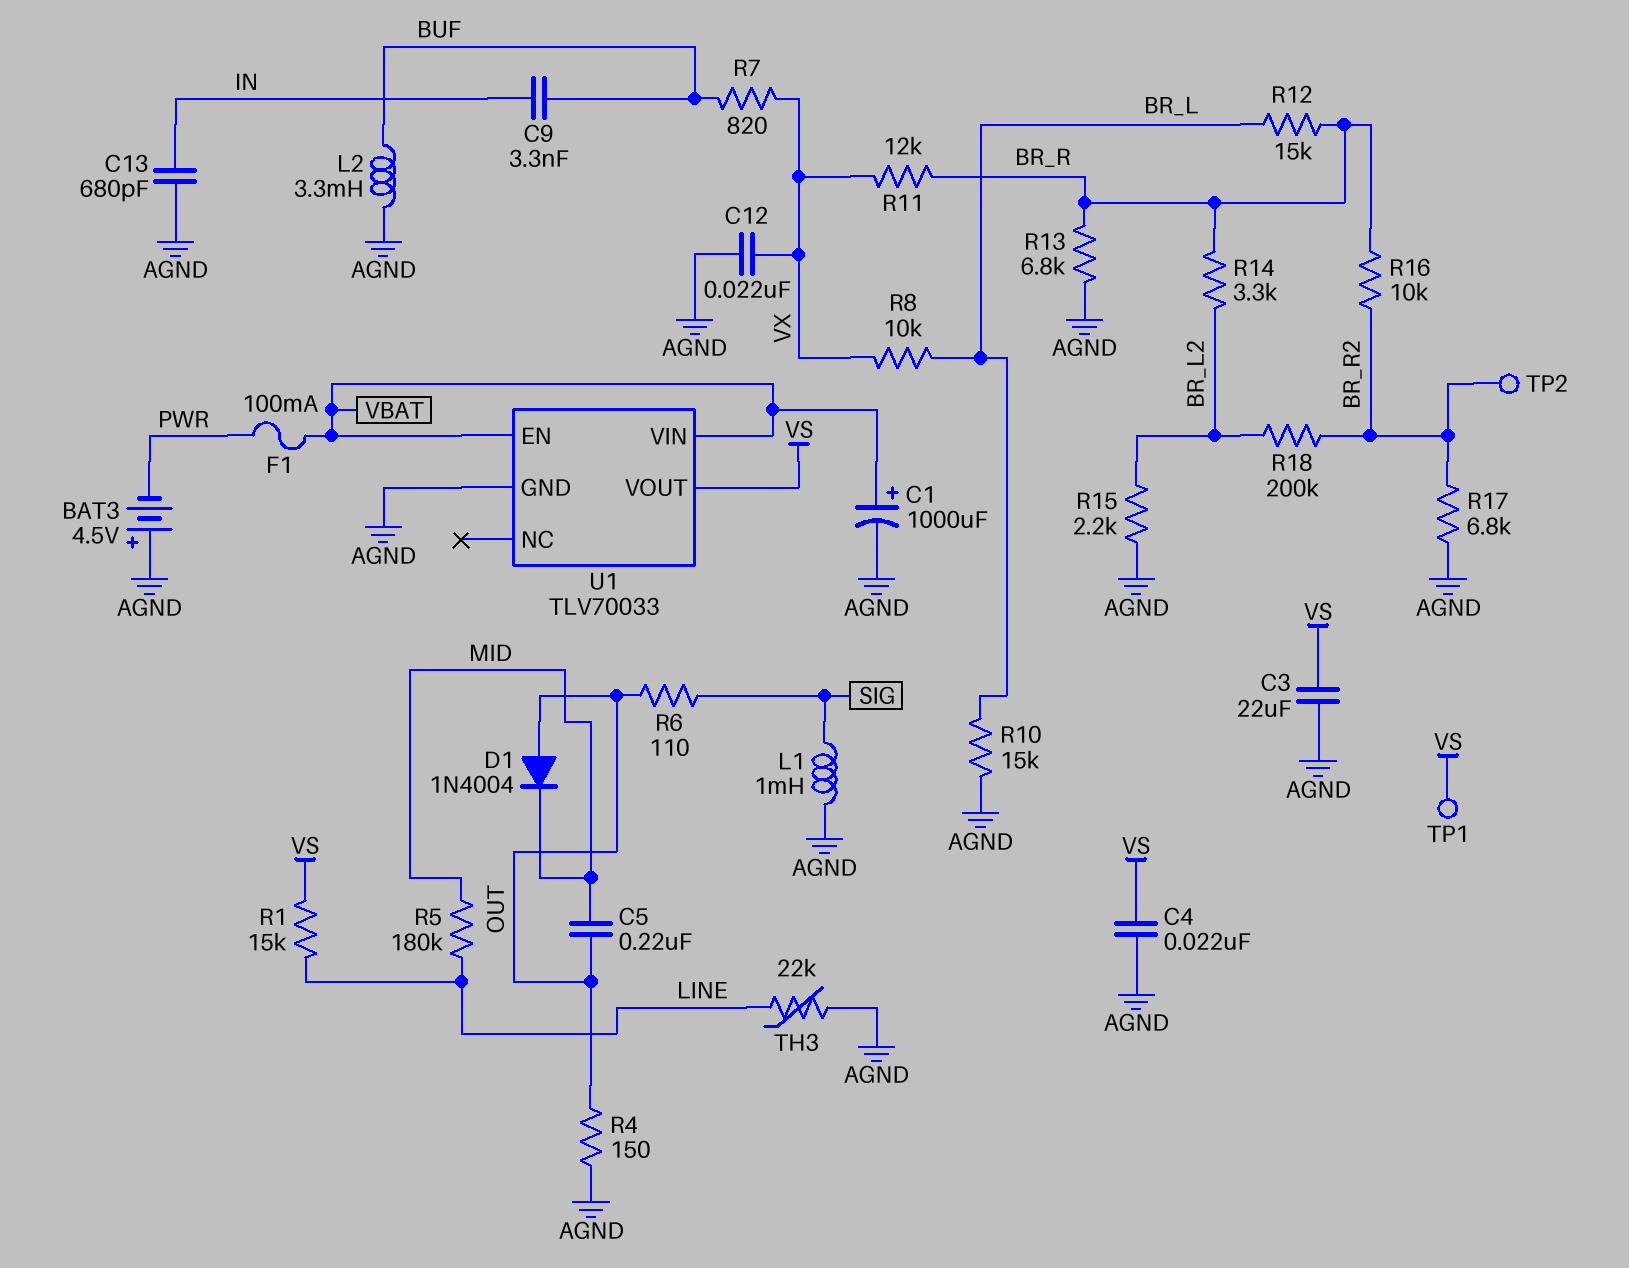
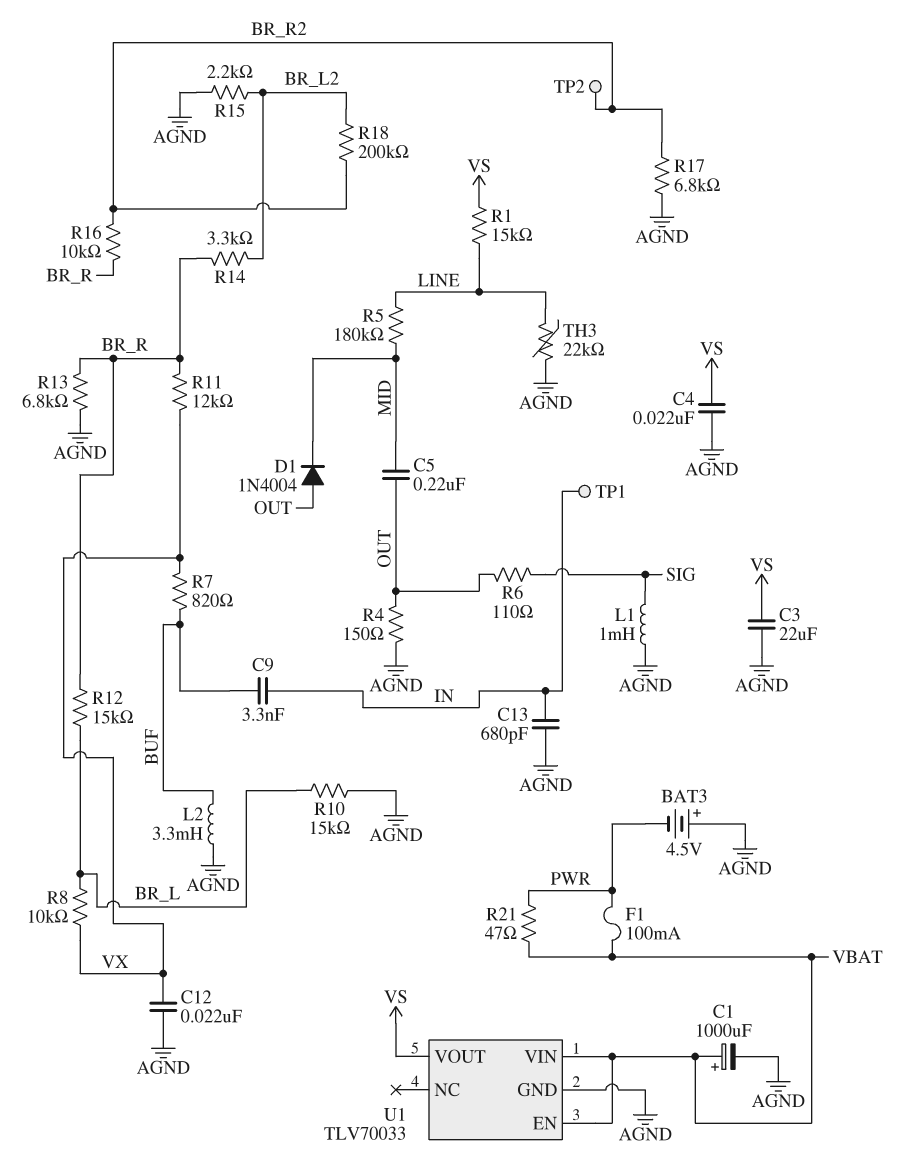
R21: none -> 47 (PWR, VBAT)
TP1: test point (VS) -> test point (IN)

